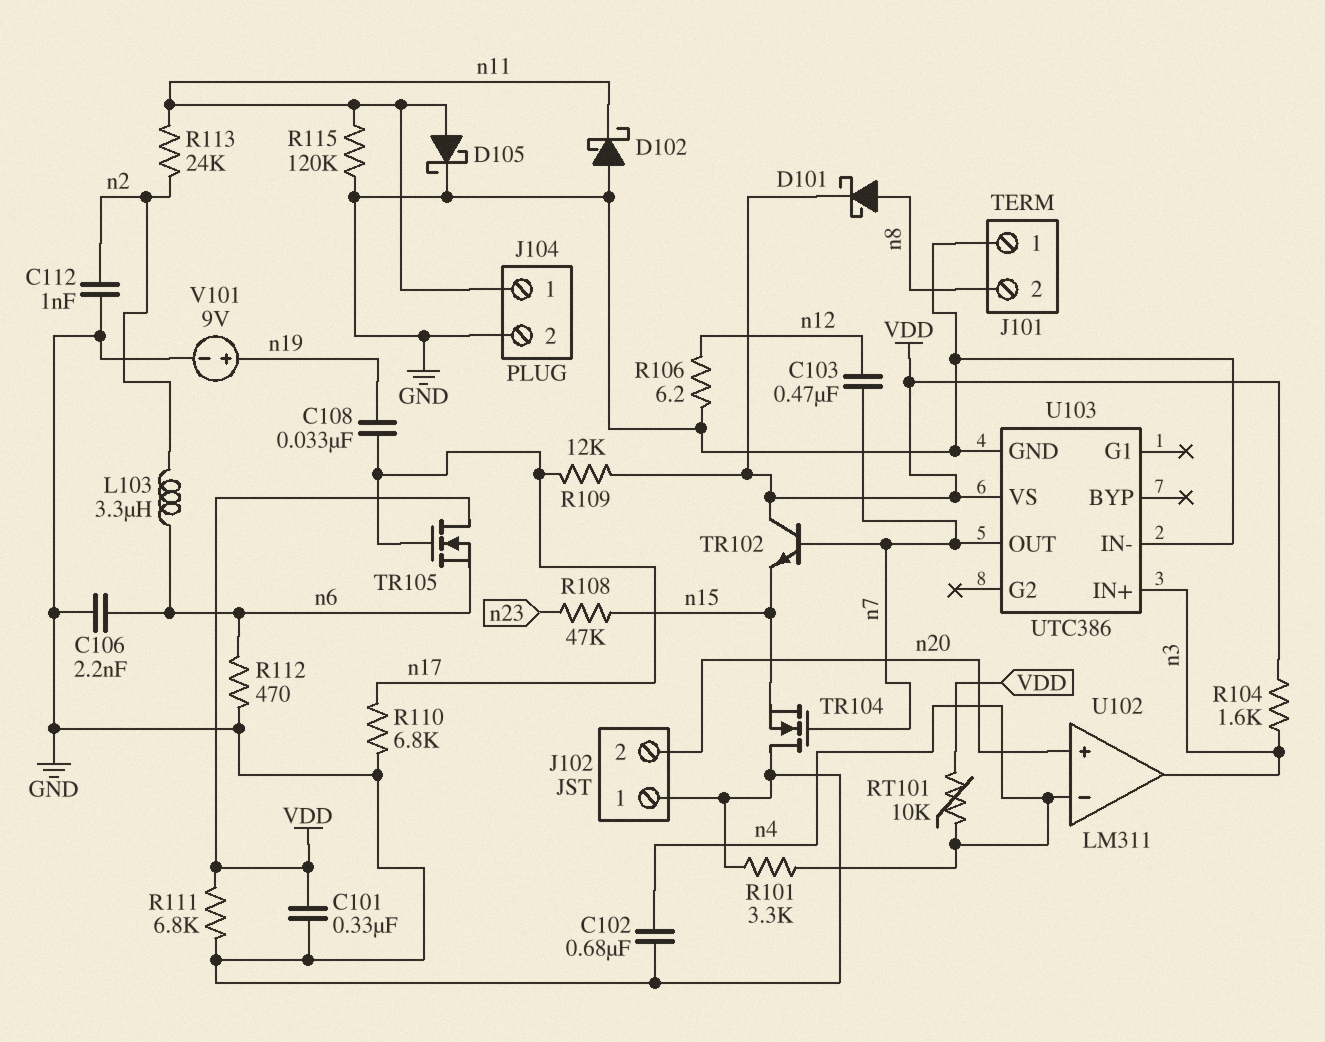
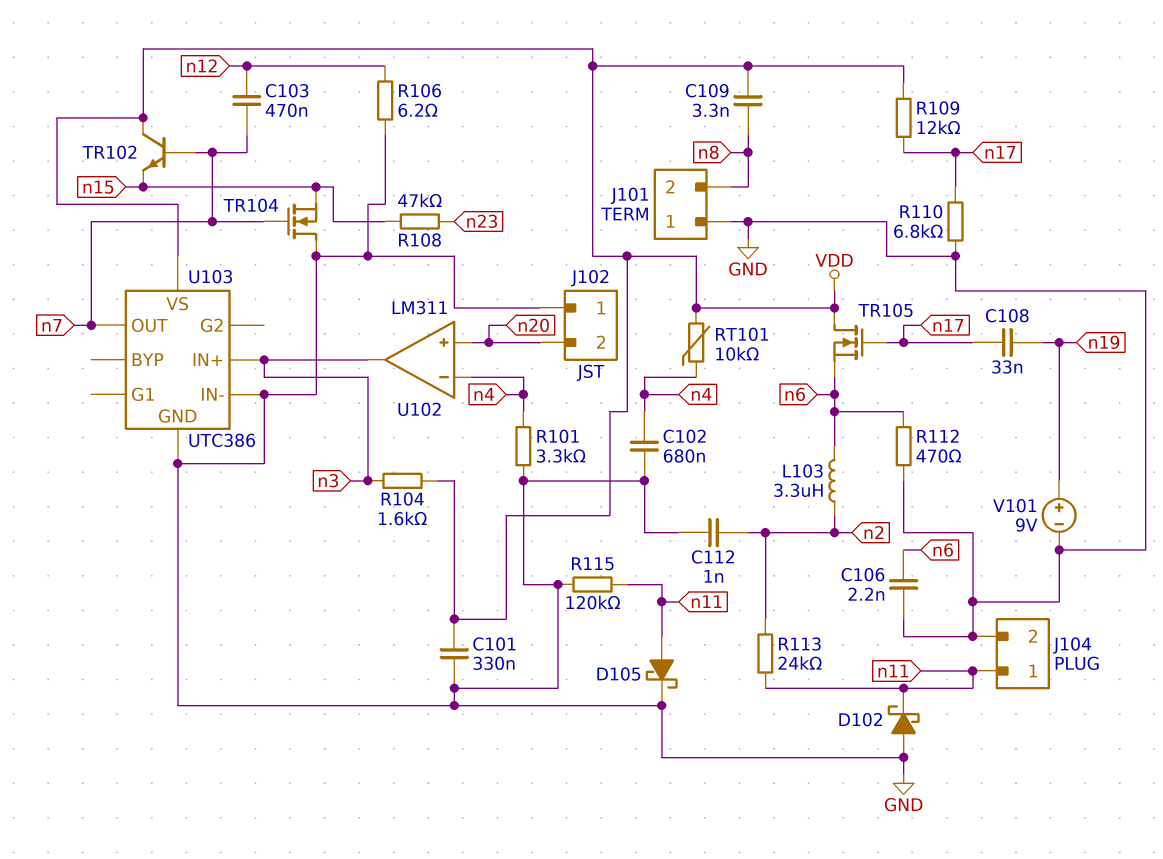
C109: none -> 3.3nF (VDD, n8)
D101: schottky (A n8, K VDD) -> none
R111: 6.8k (GND, VDD) -> none

